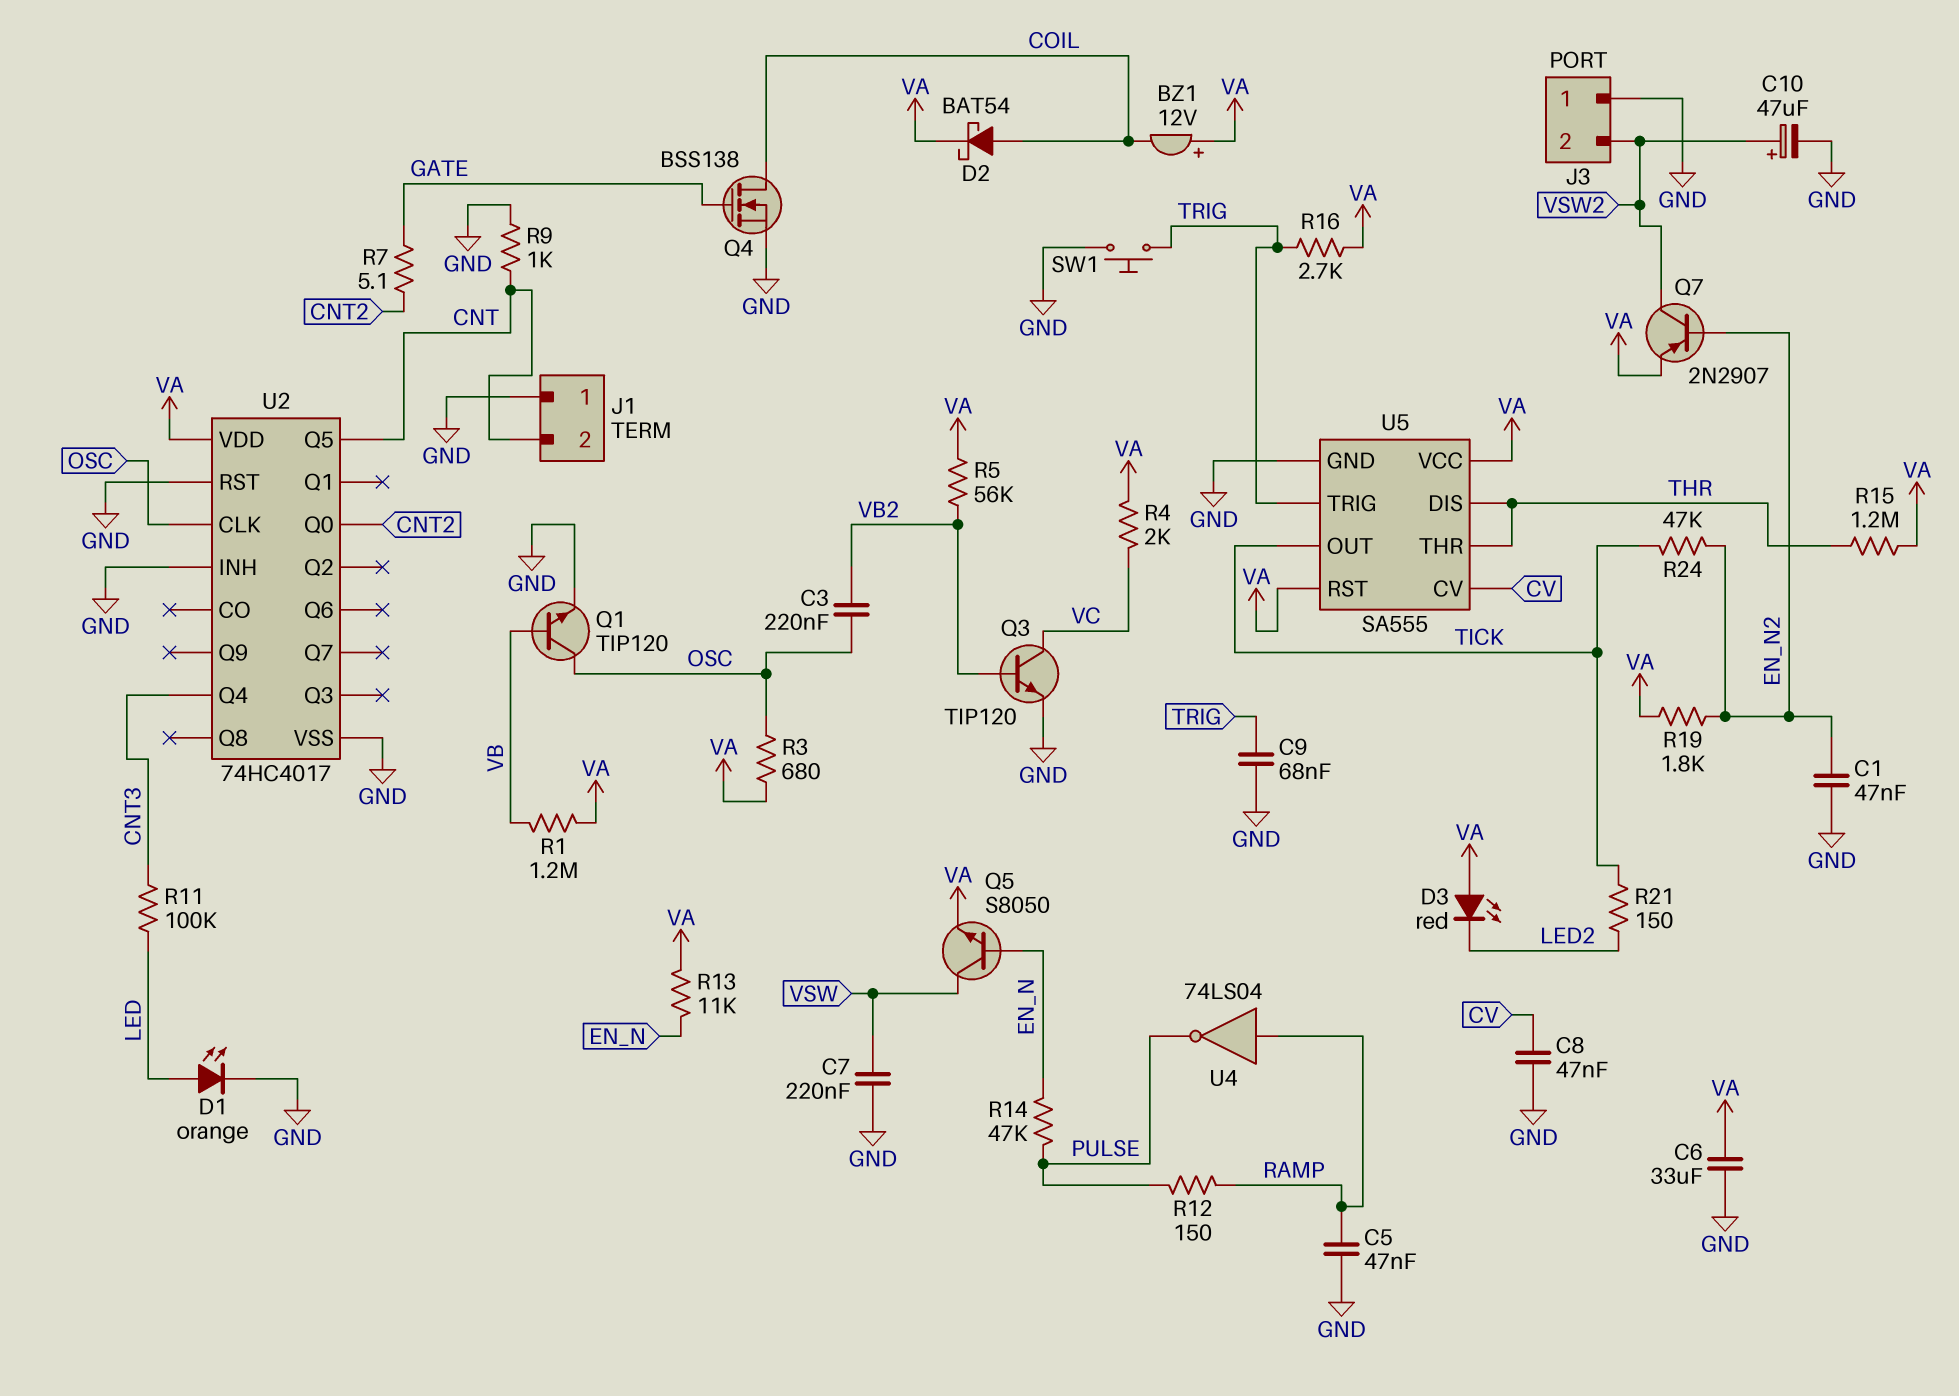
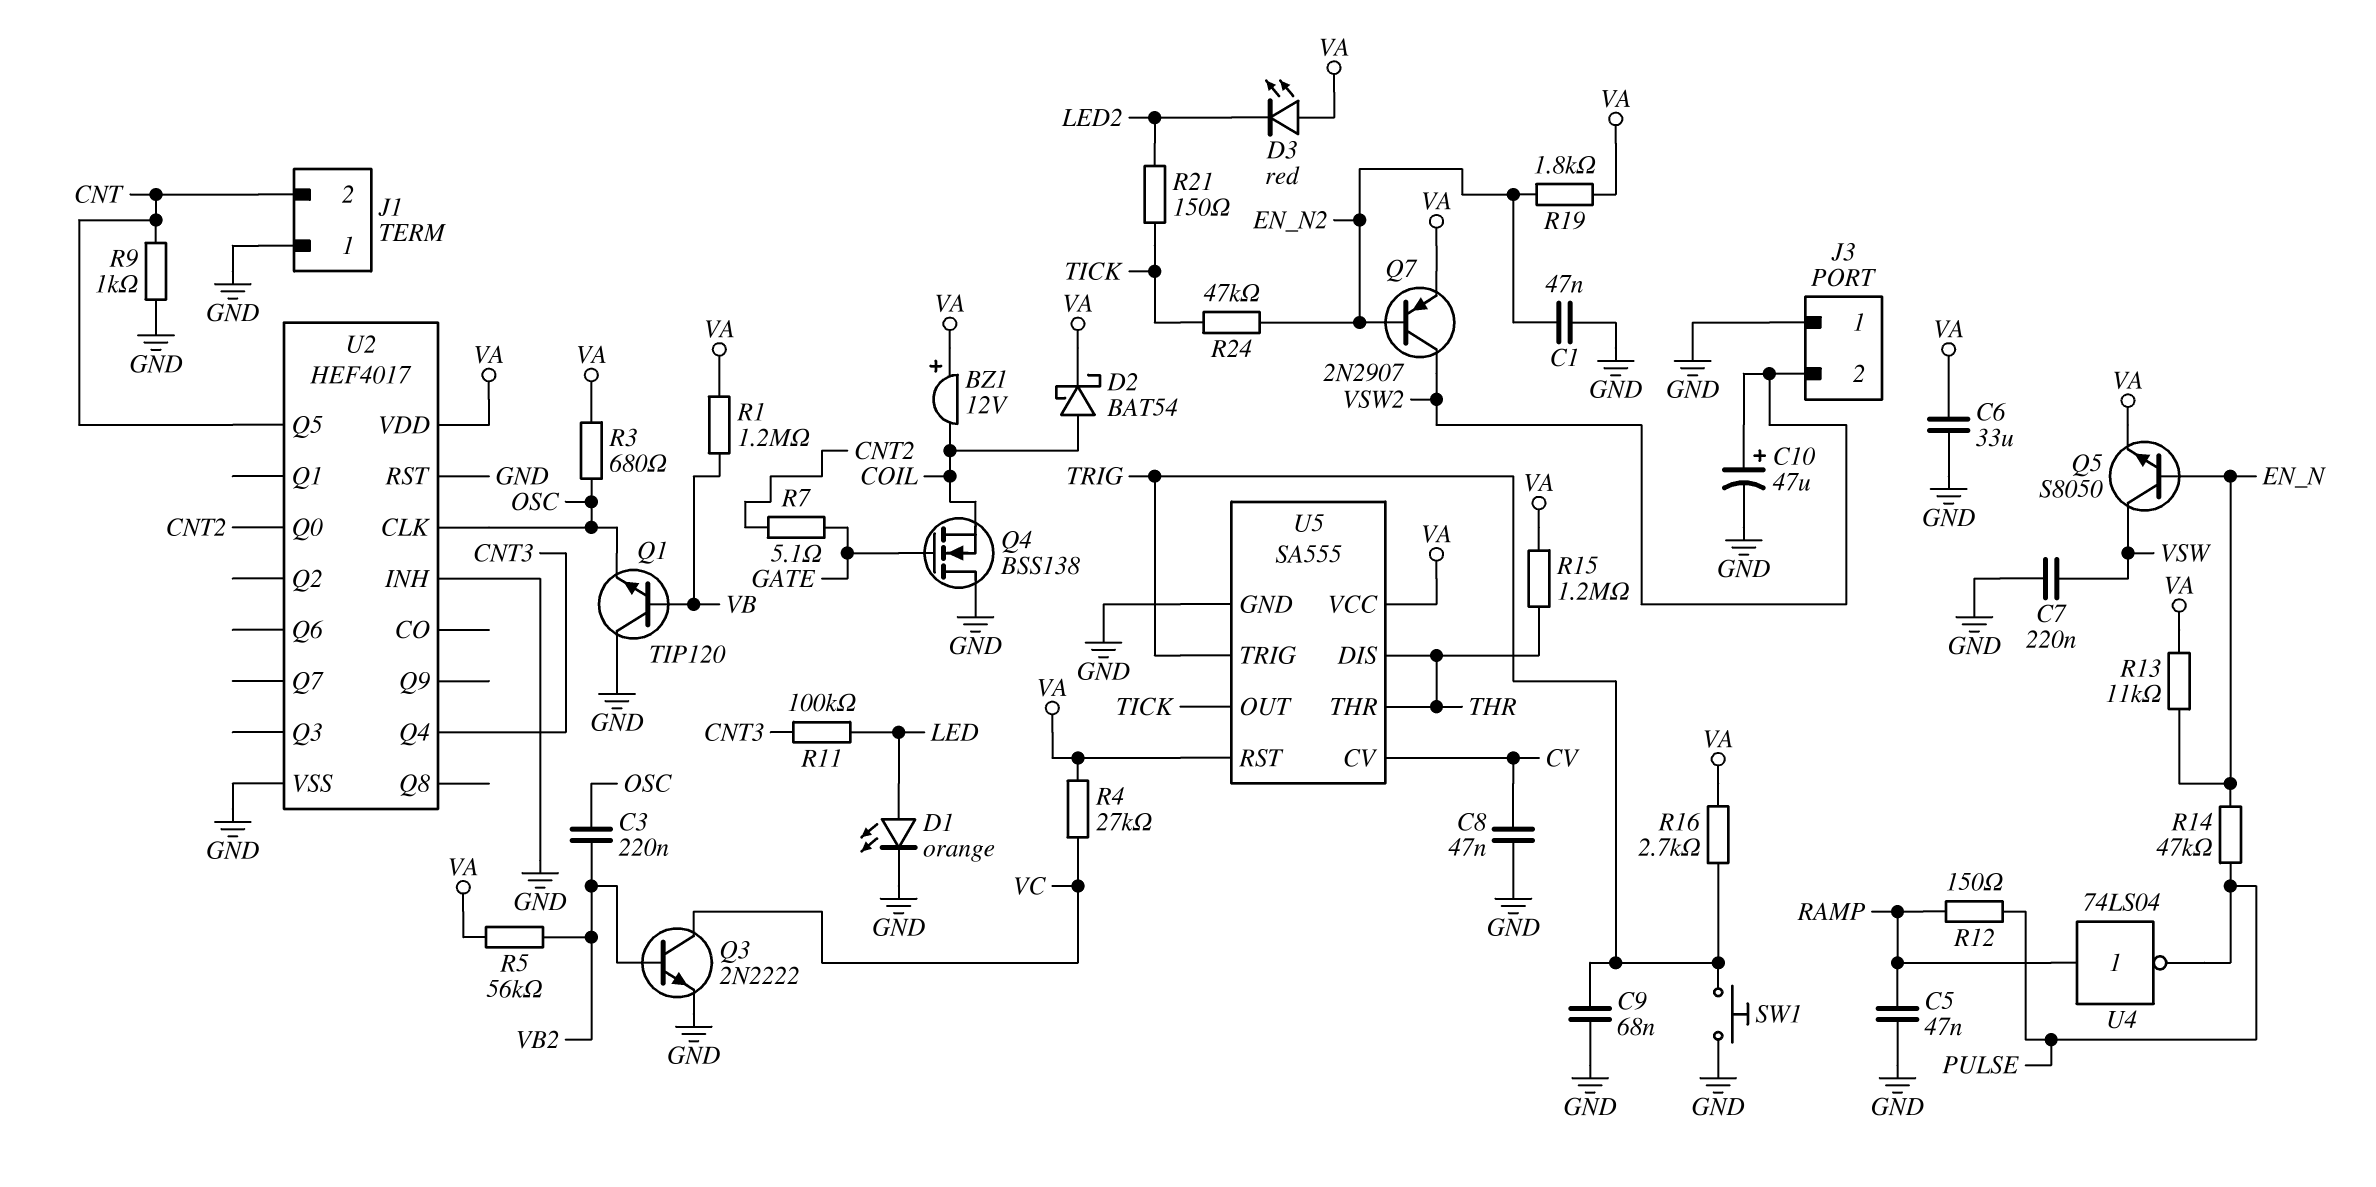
Q1: NPN TIP120 (B VB, C OSC, E GND) -> NPN TIP120 (B VB, C GND, E OSC)
Q3: NPN TIP120 (B VB2, C VC, E GND) -> NPN 2N2222 (B VB2, C VC, E GND)
Q4: NMOS BSS138 (G GATE, D COIL, S GND) -> NMOS BSS138 (G GATE, D GND, S COIL)
R4: 2k (VA, VC) -> 27k (VA, VC)
U2: 74HC4017 -> HEF4017

